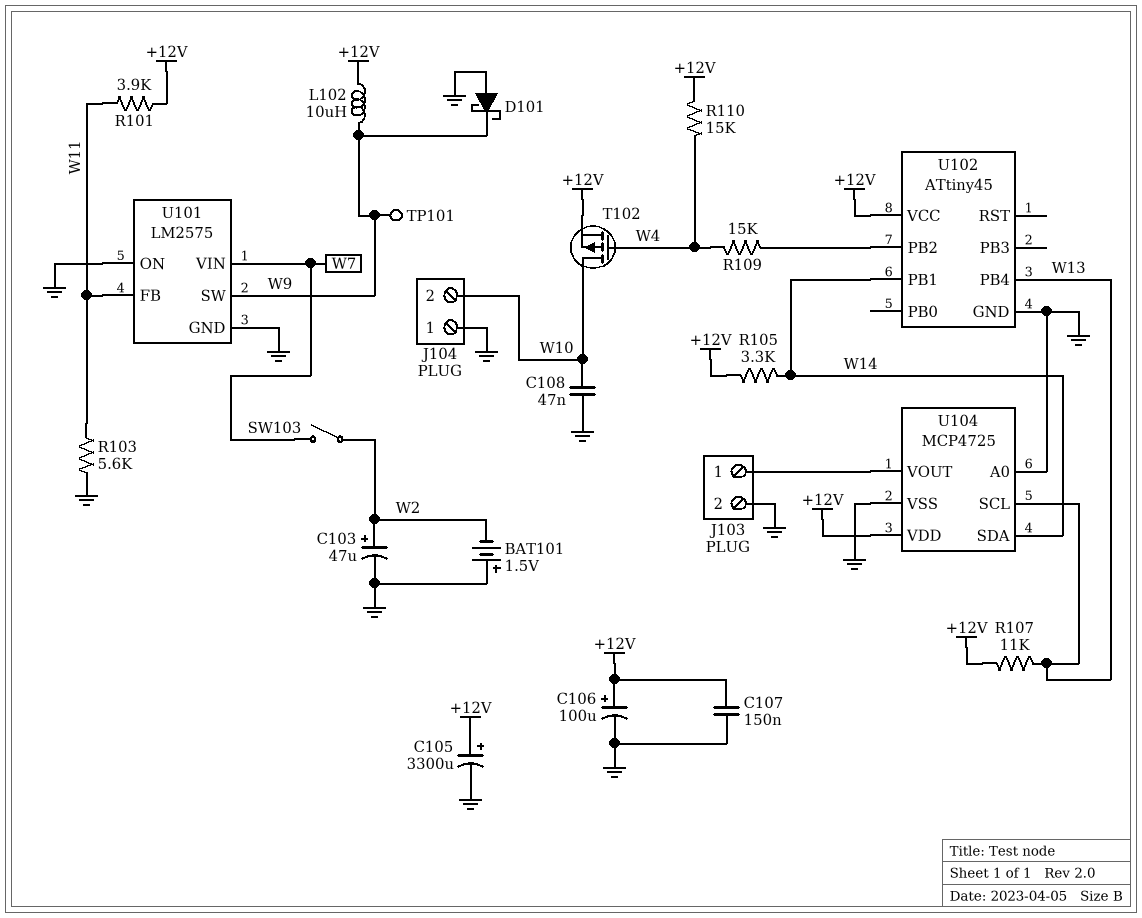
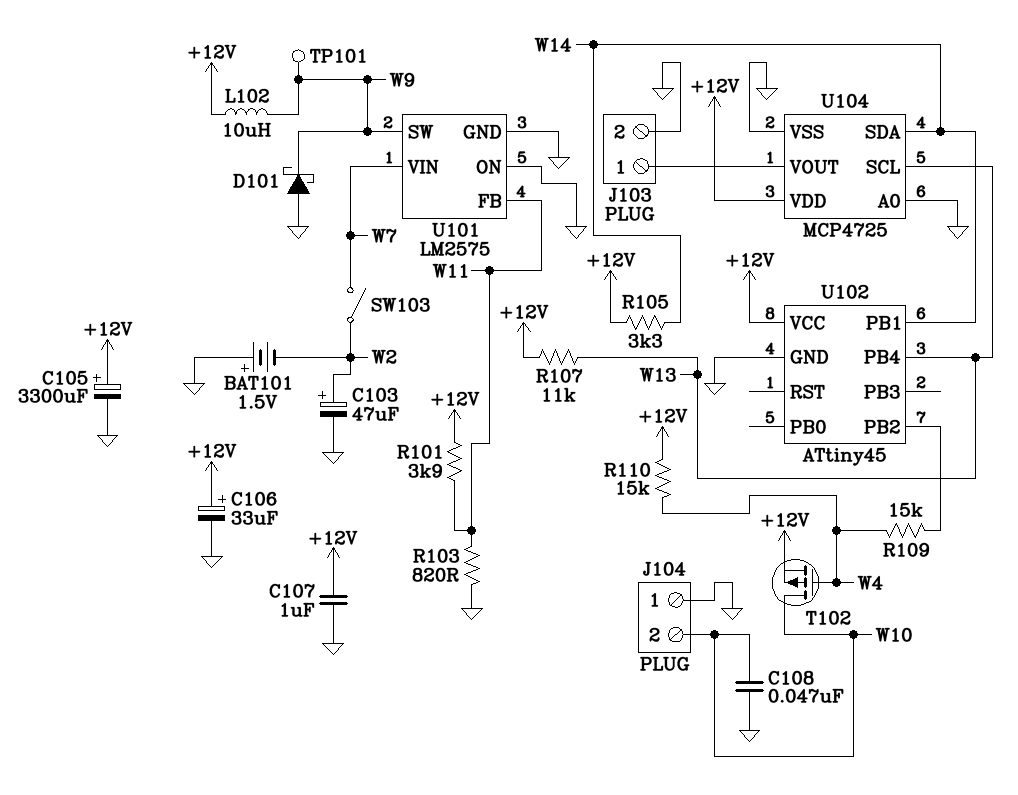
C106: 100uF (plus +12V, minus GND) -> 33uF (plus +12V, minus GND)
C107: 150nF (+12V, GND) -> 1uF (+12V, GND)
R103: 5.6k (GND, W11) -> 820 (GND, W11)

